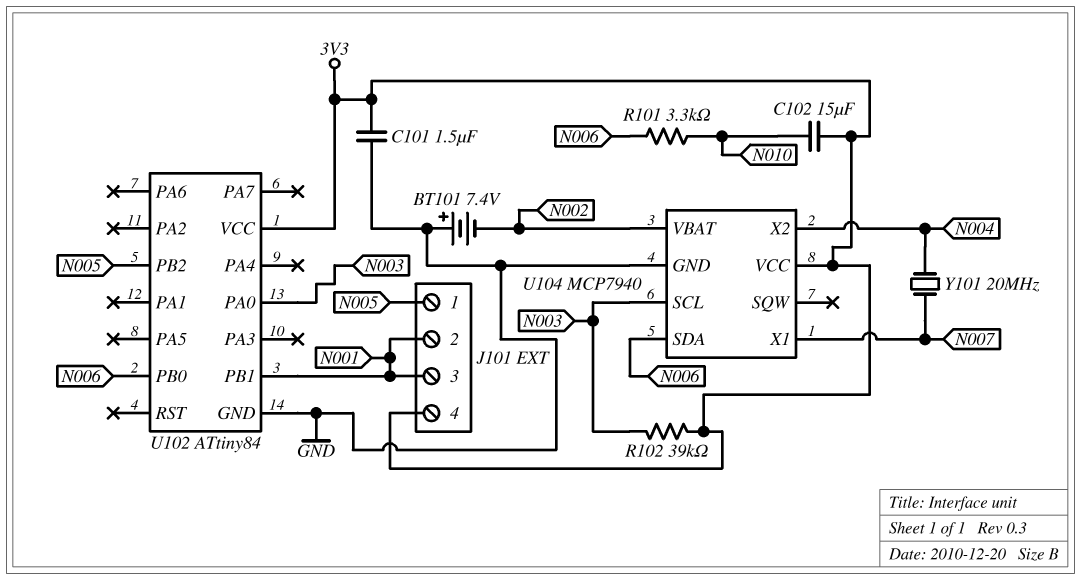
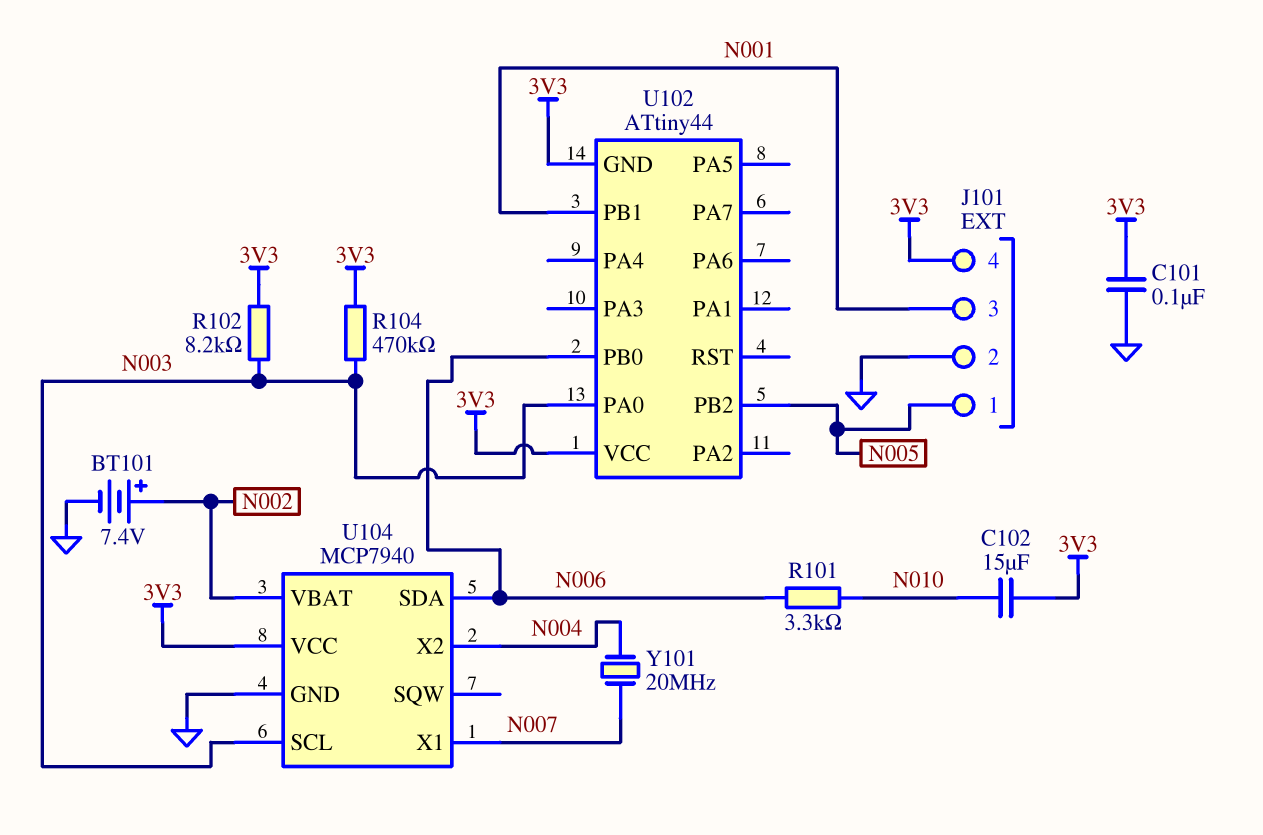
BT101: 7.4V (plus GND, minus N002) -> 7.4V (plus N002, minus GND)
C101: 1.5uF (3V3, GND) -> 100nF (3V3, GND)
J101 pin 2: N001 -> GND
R102: 39k (3V3, N003) -> 8.2k (3V3, N003)
R104: none -> 470k (3V3, N003)
U102: ATtiny84 -> ATtiny44
U102 pin GND: GND -> 3V3

